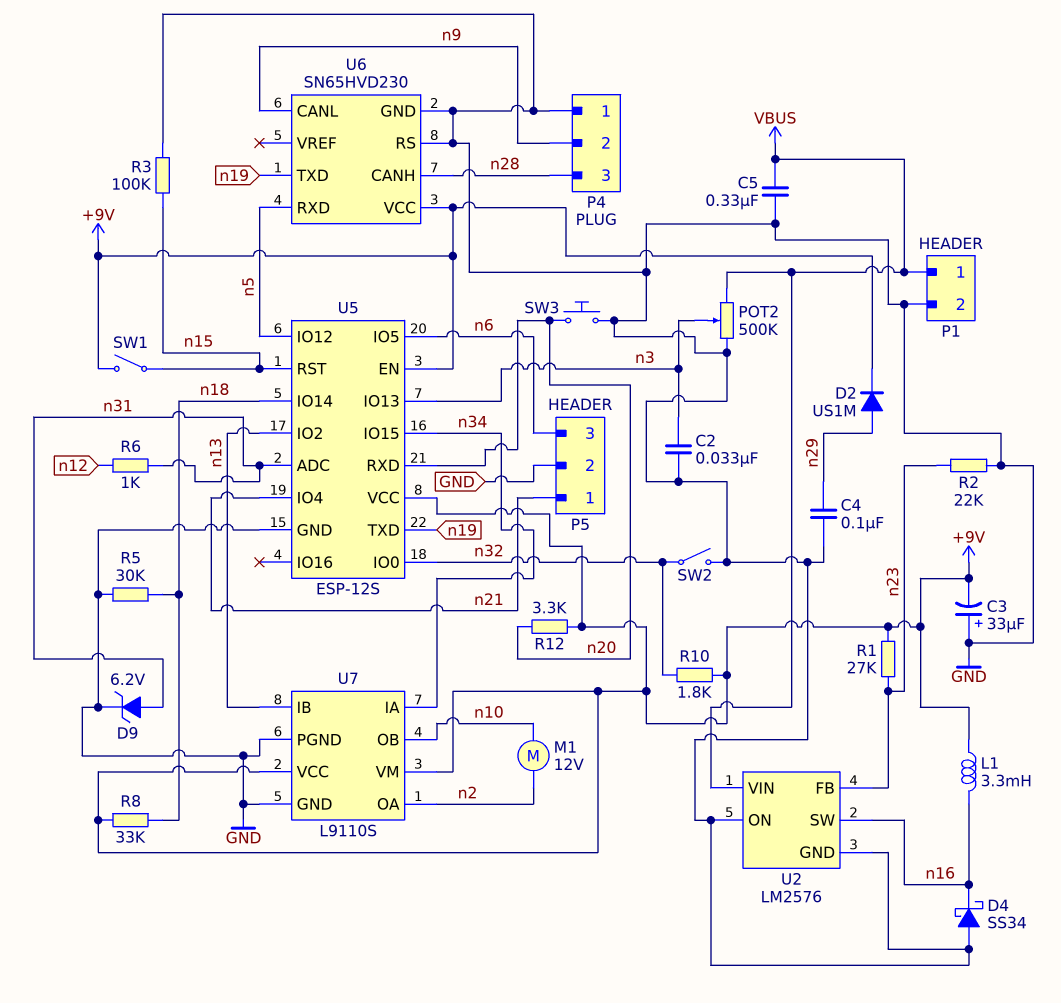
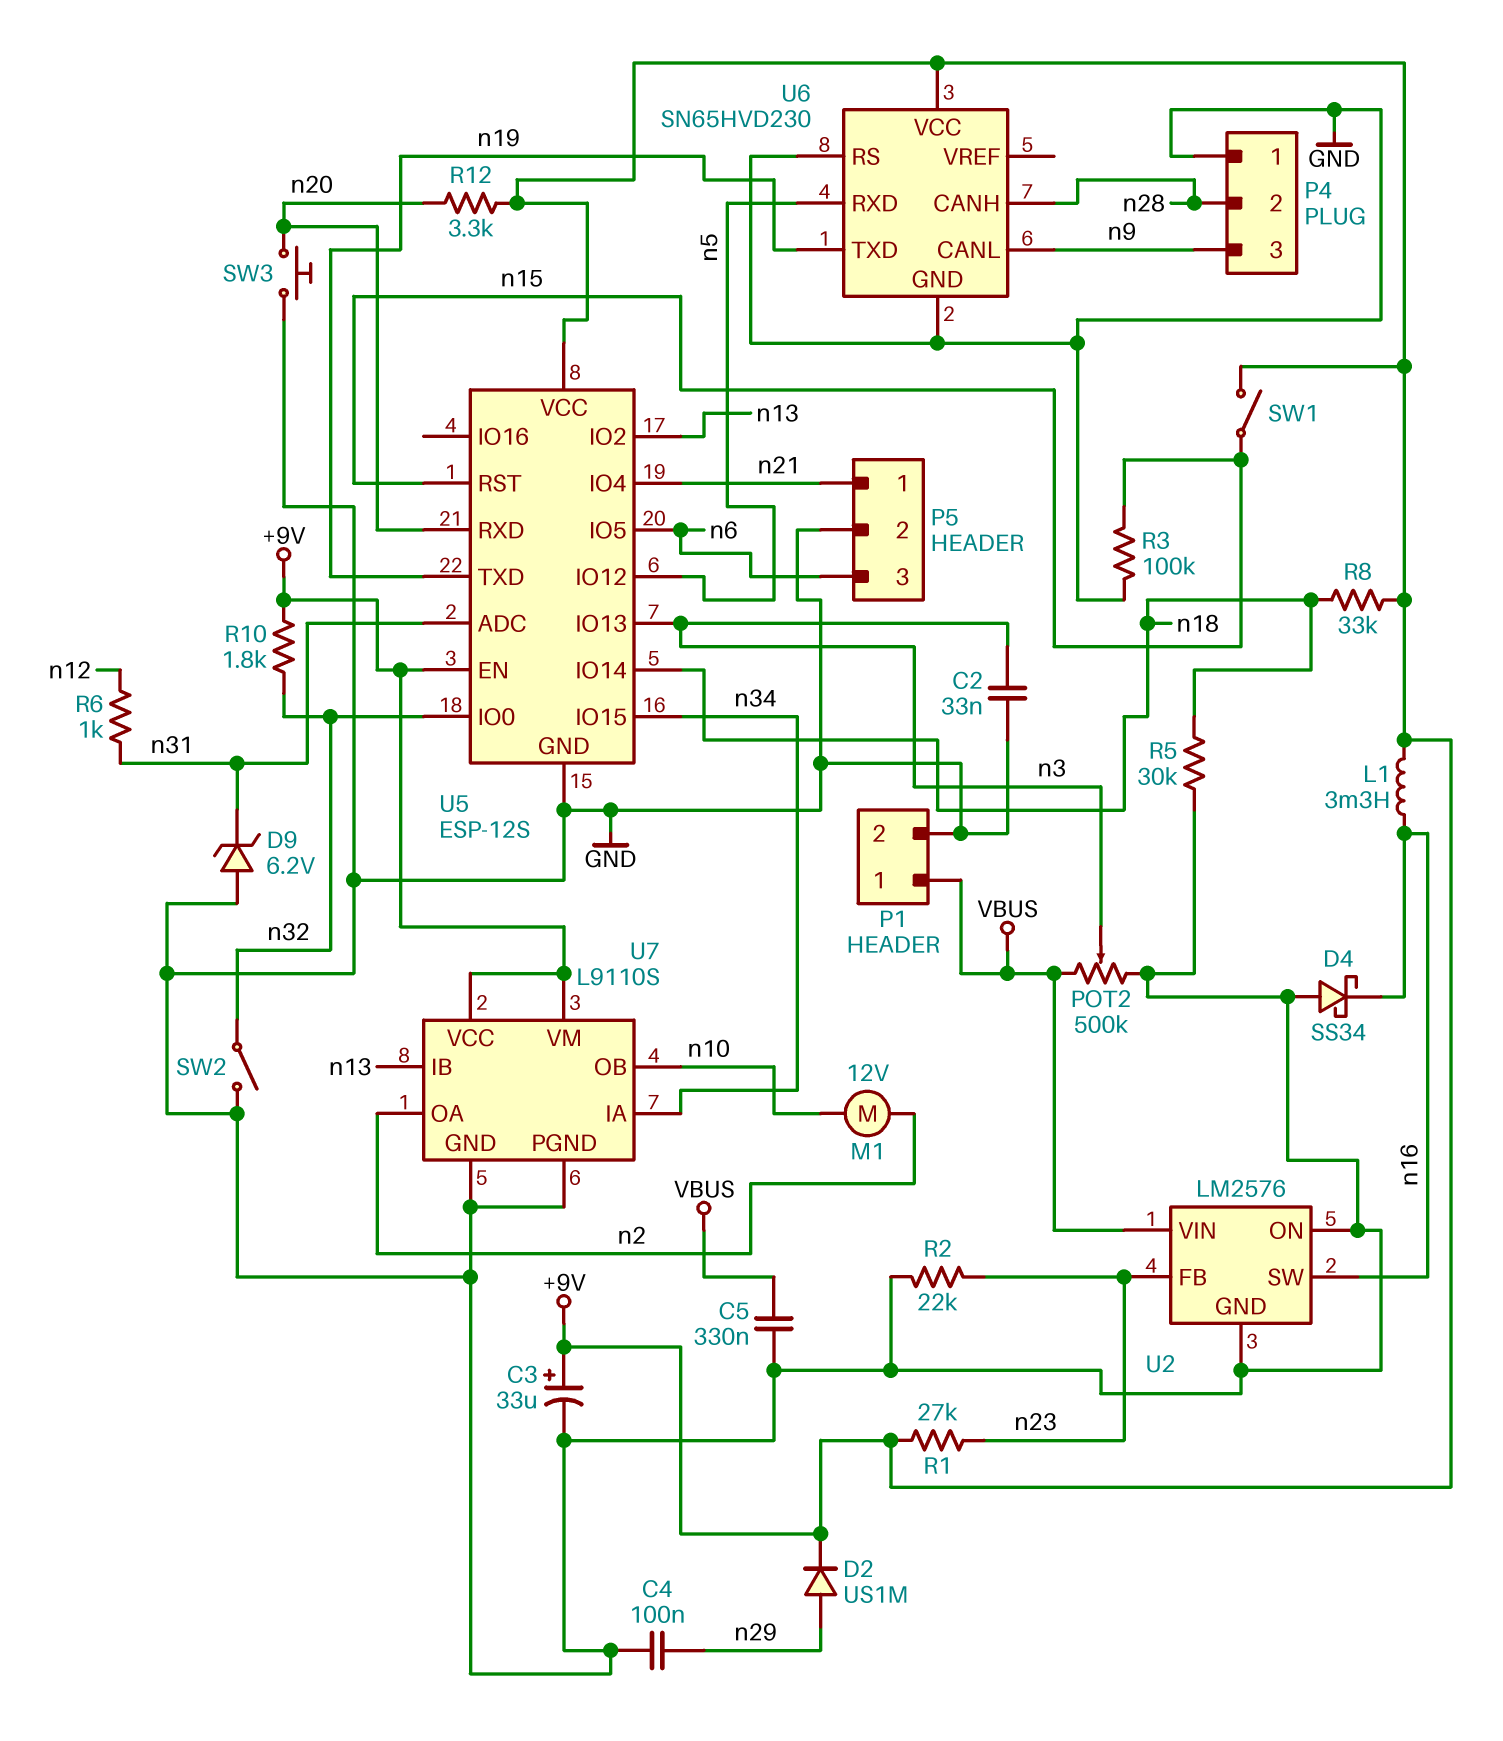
C3: 33uF (plus GND, minus +9V) -> 33uF (plus +9V, minus GND)
D9: zener 6.2V (A n31, K GND) -> zener 6.2V (A GND, K n31)
P4 pin 2: n9 -> n28
P4 pin 3: n28 -> n9

